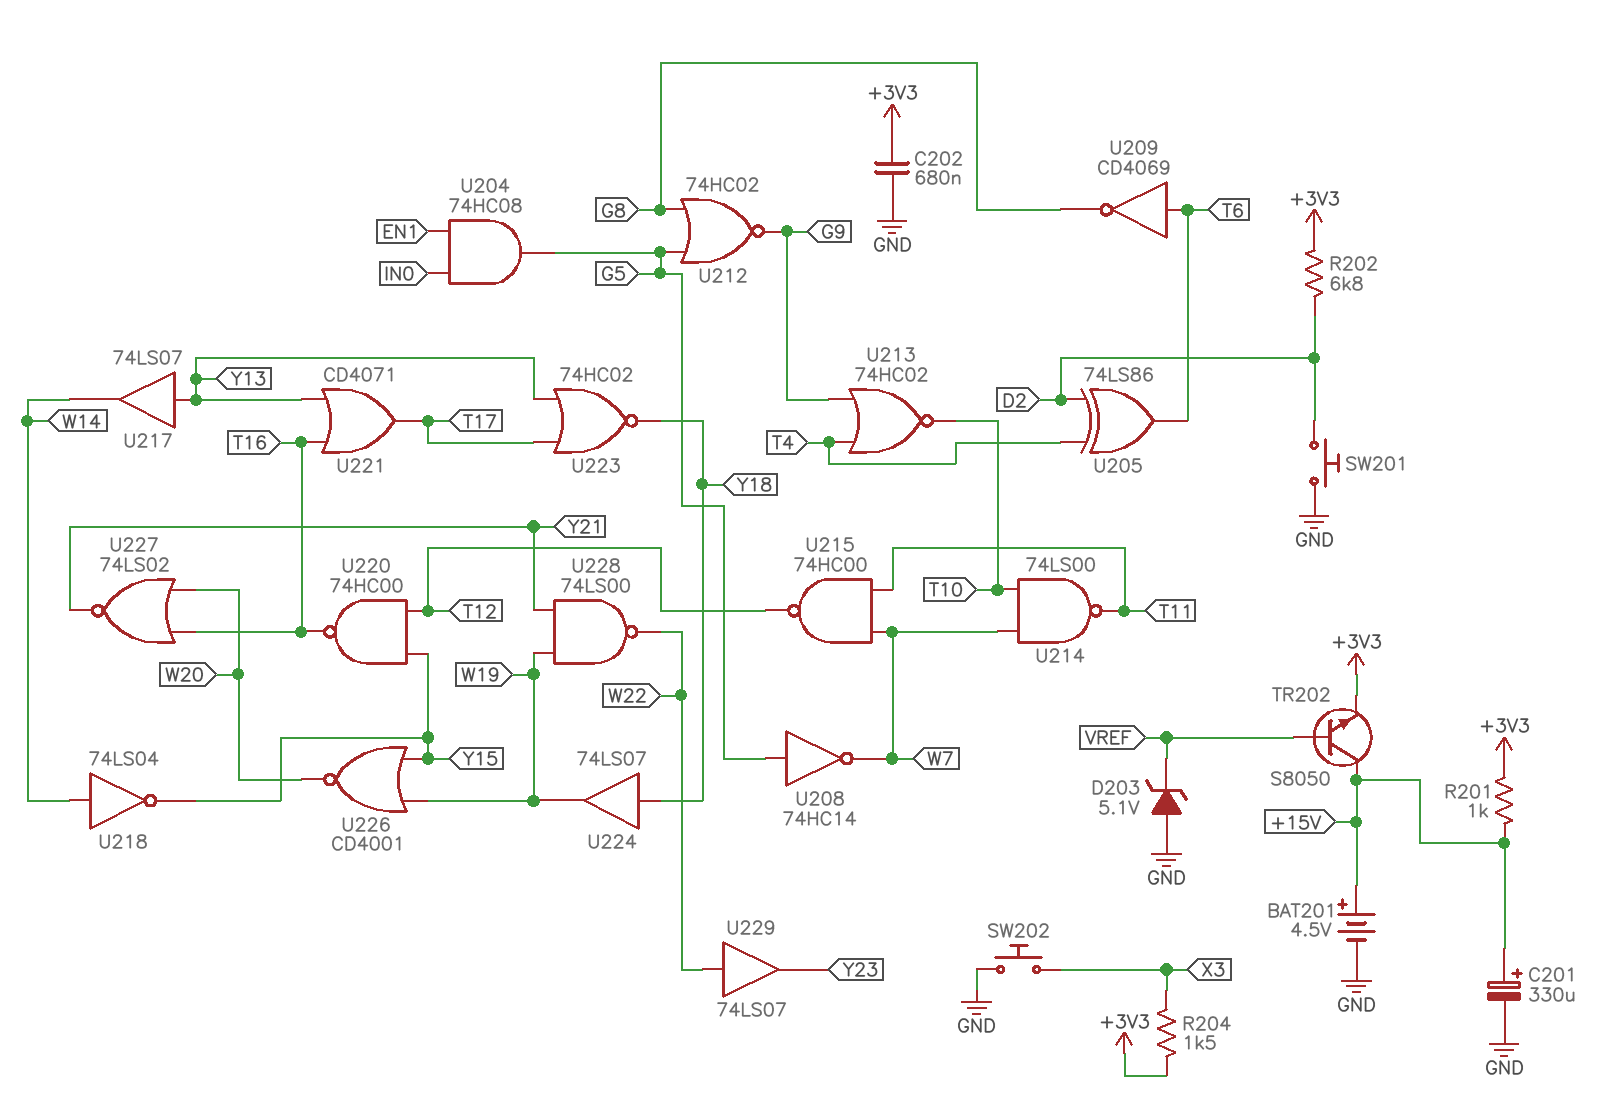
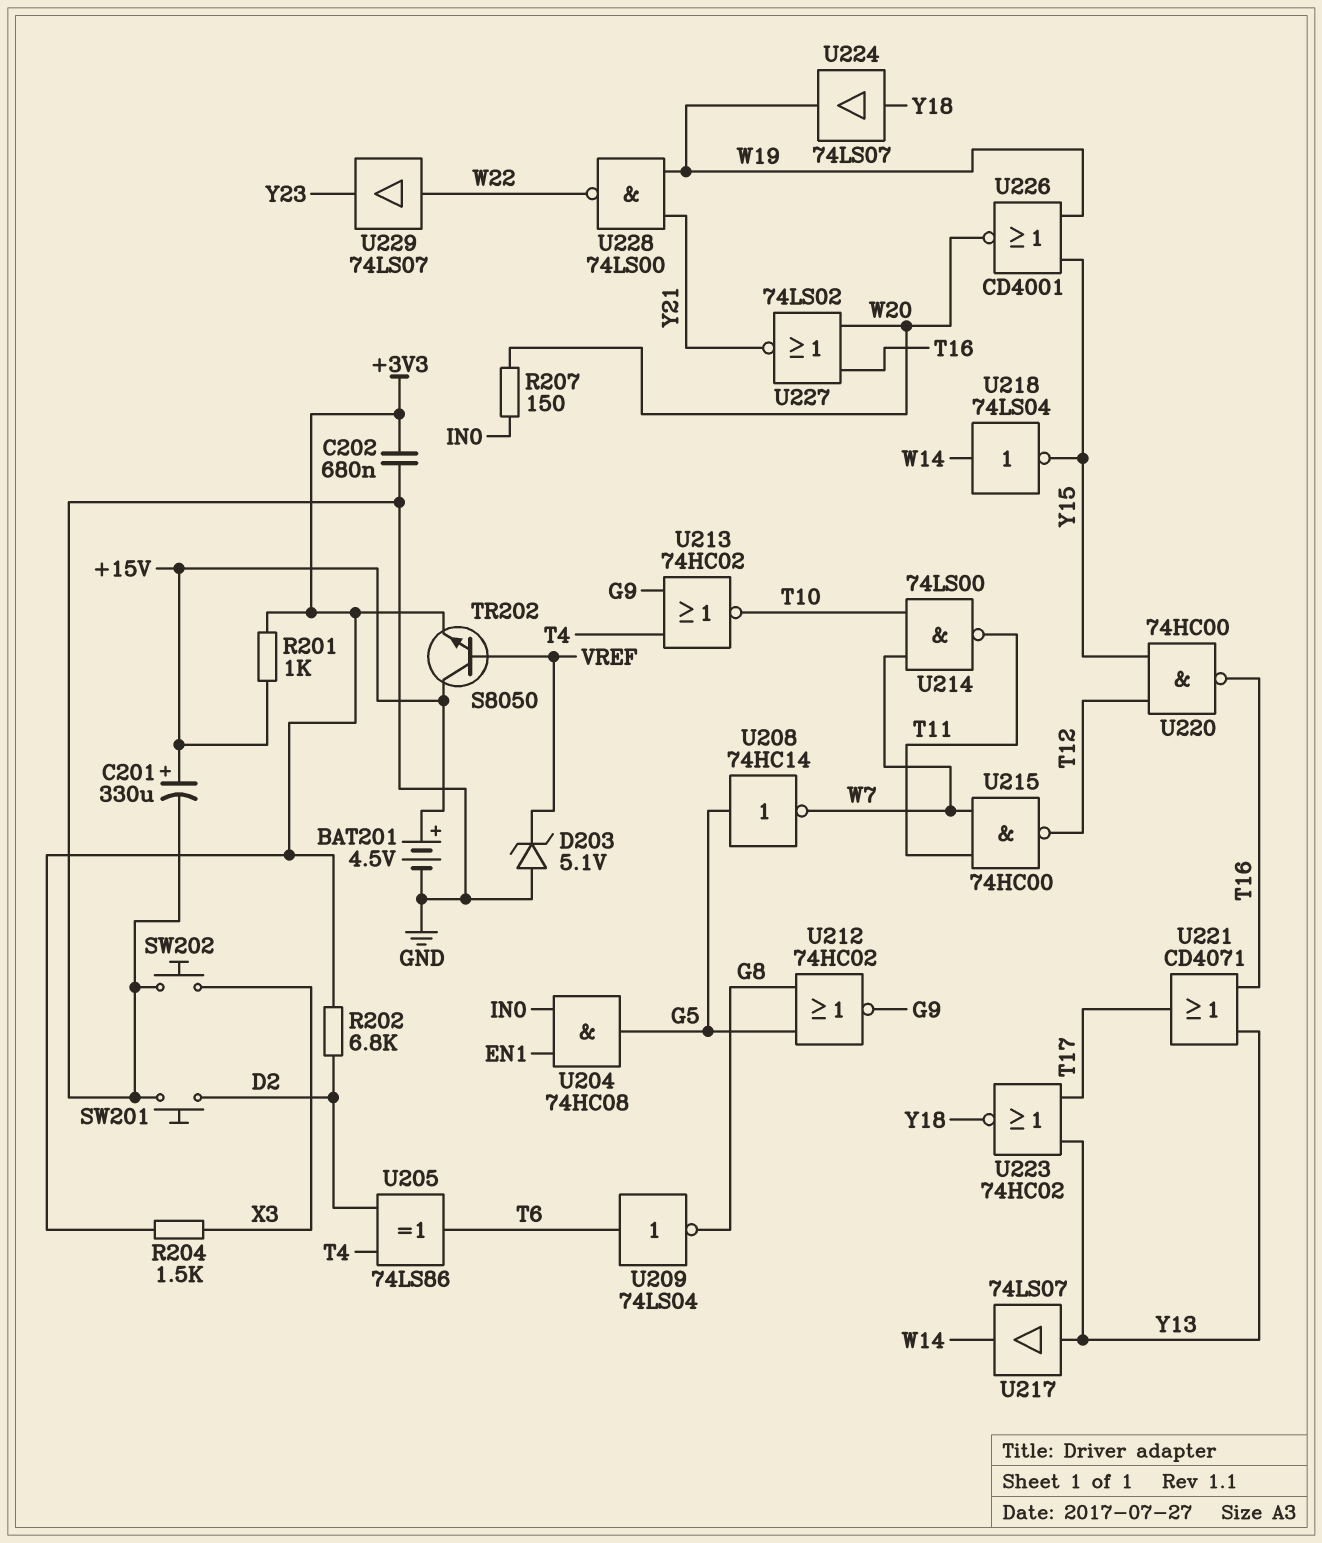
R207: none -> 150 (IN0, W20)
U209: NOT CD4069 (in T6, out G8) -> NOT 74LS04 (in T6, out G8)

